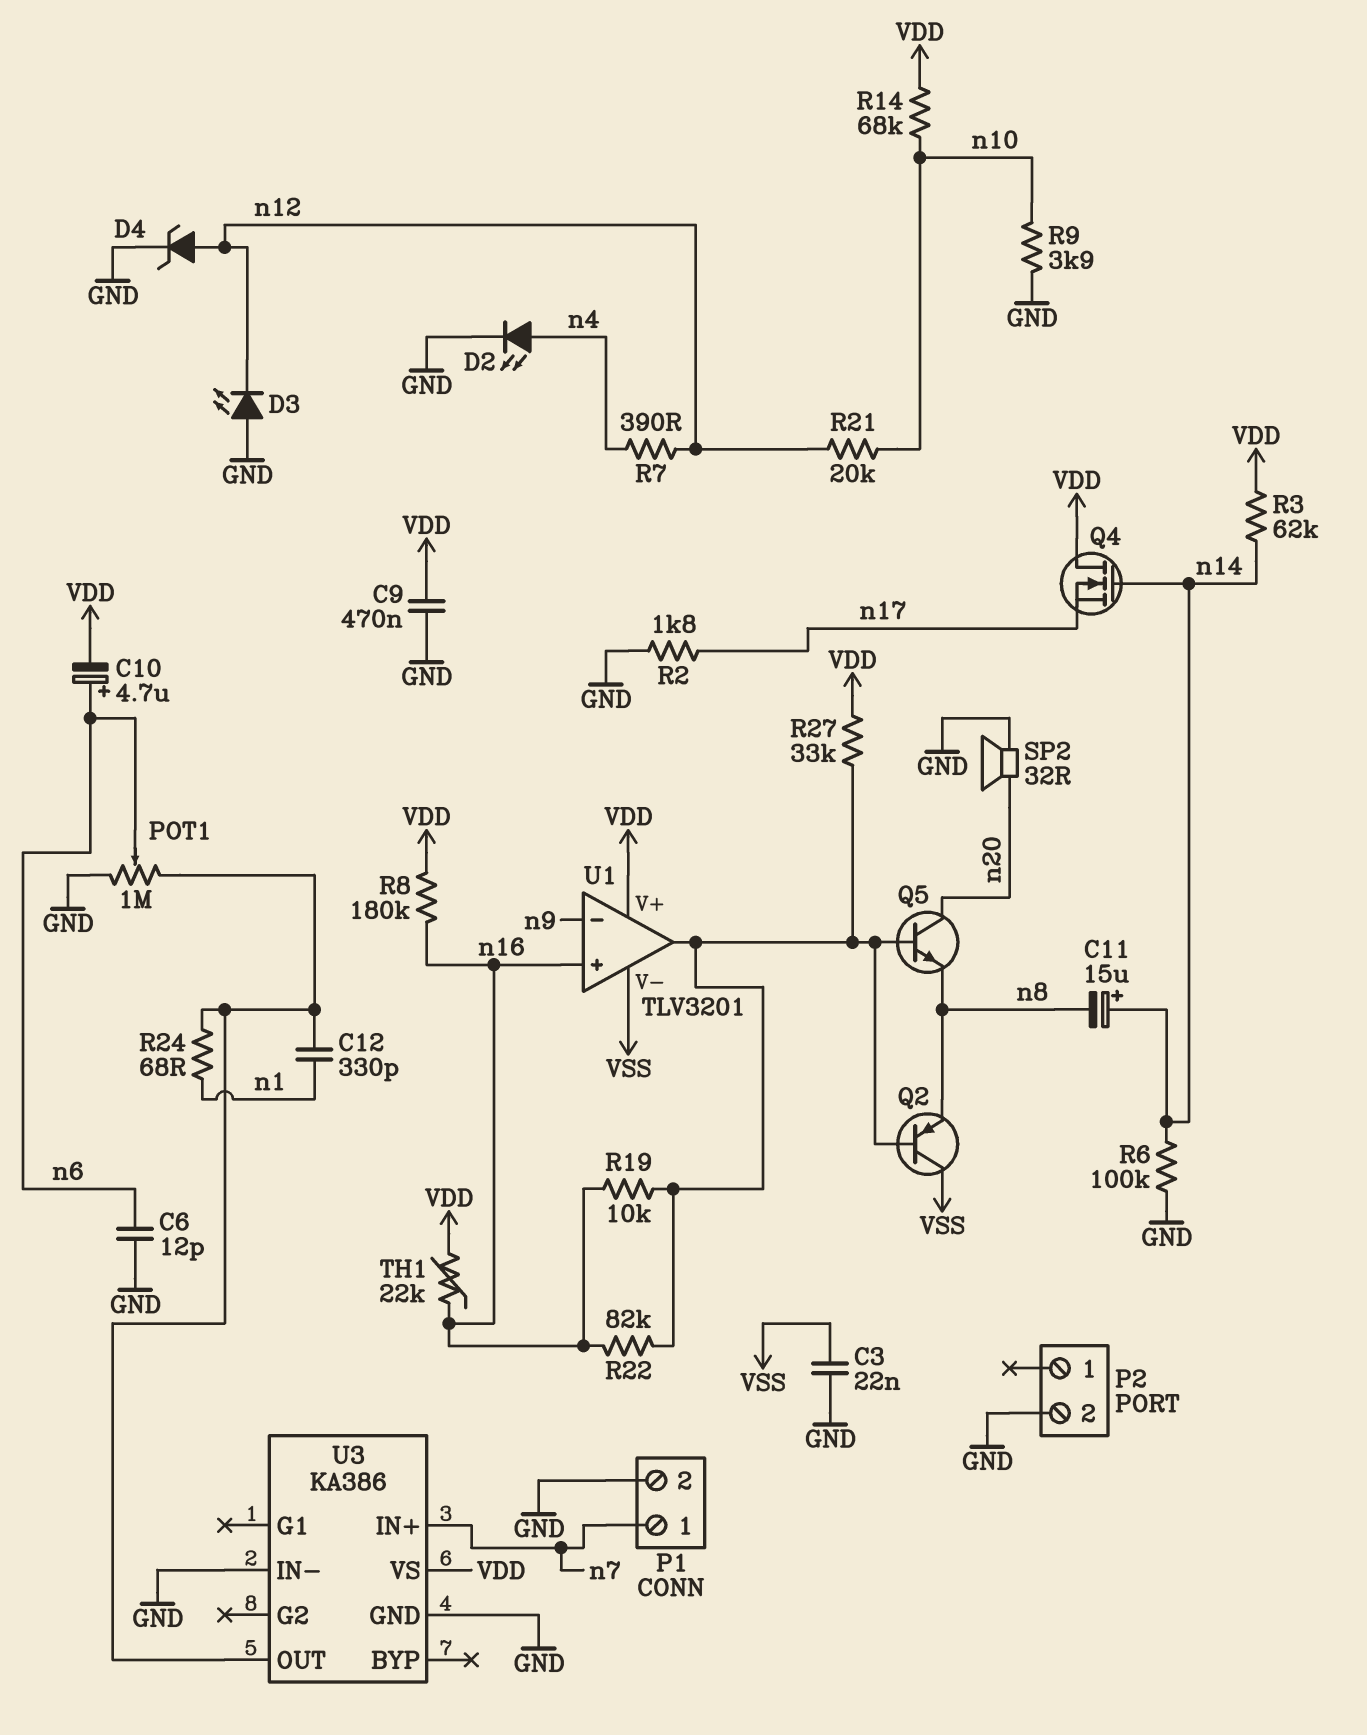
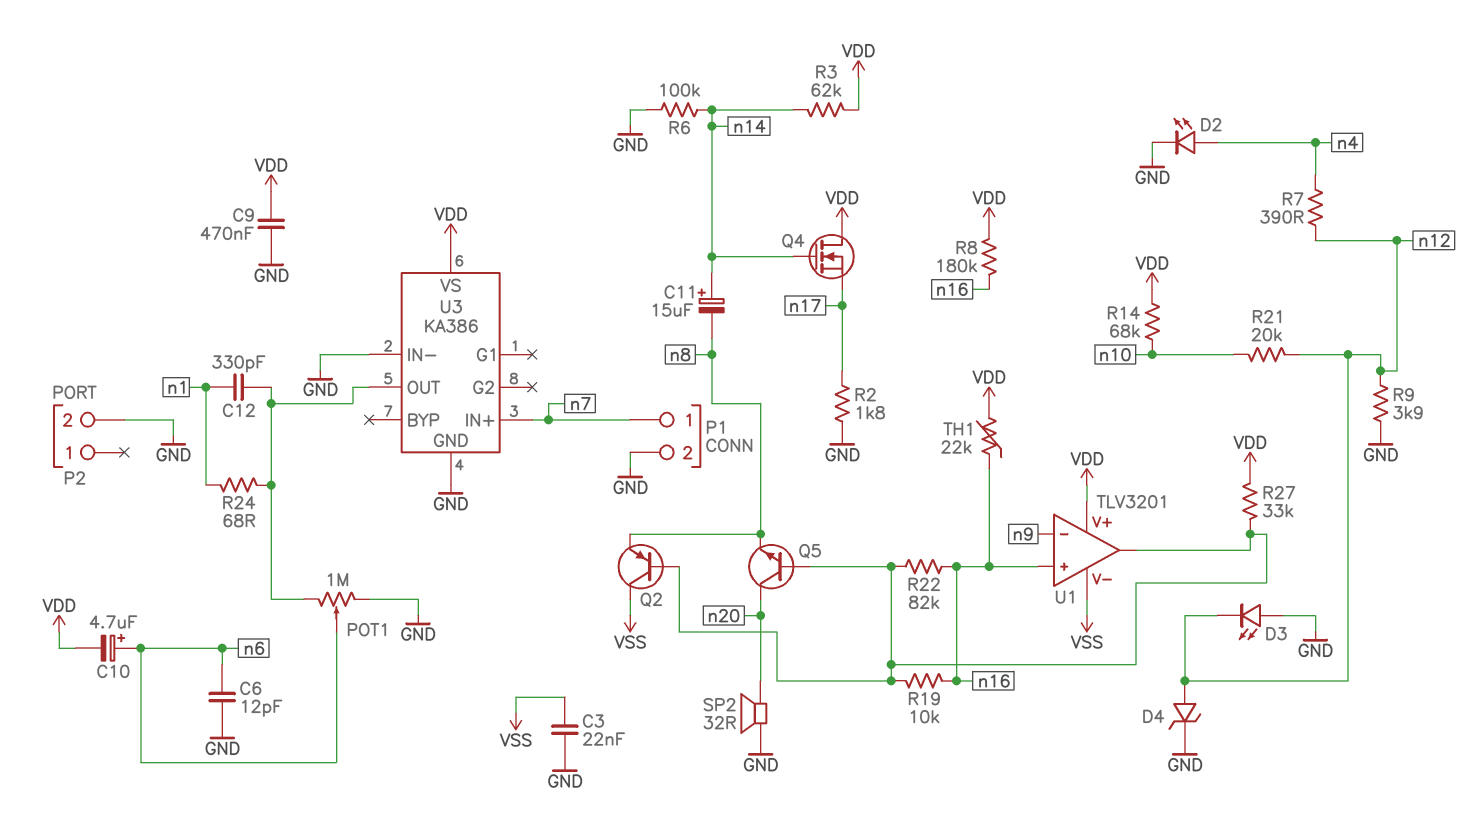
R9: 3.9k (GND, n10) -> 3.9k (GND, n12)

